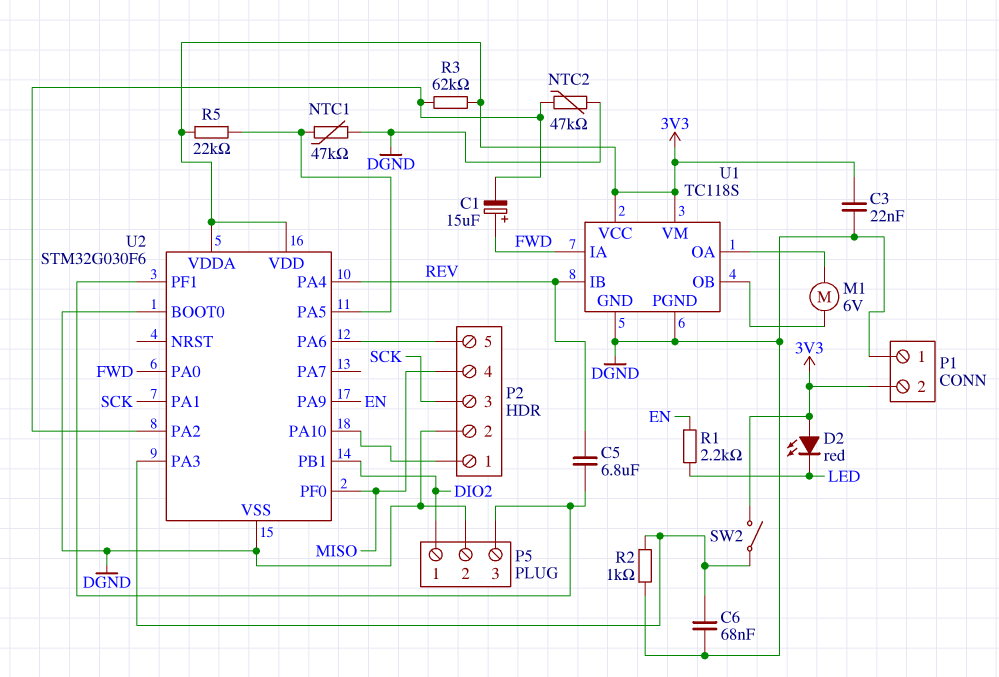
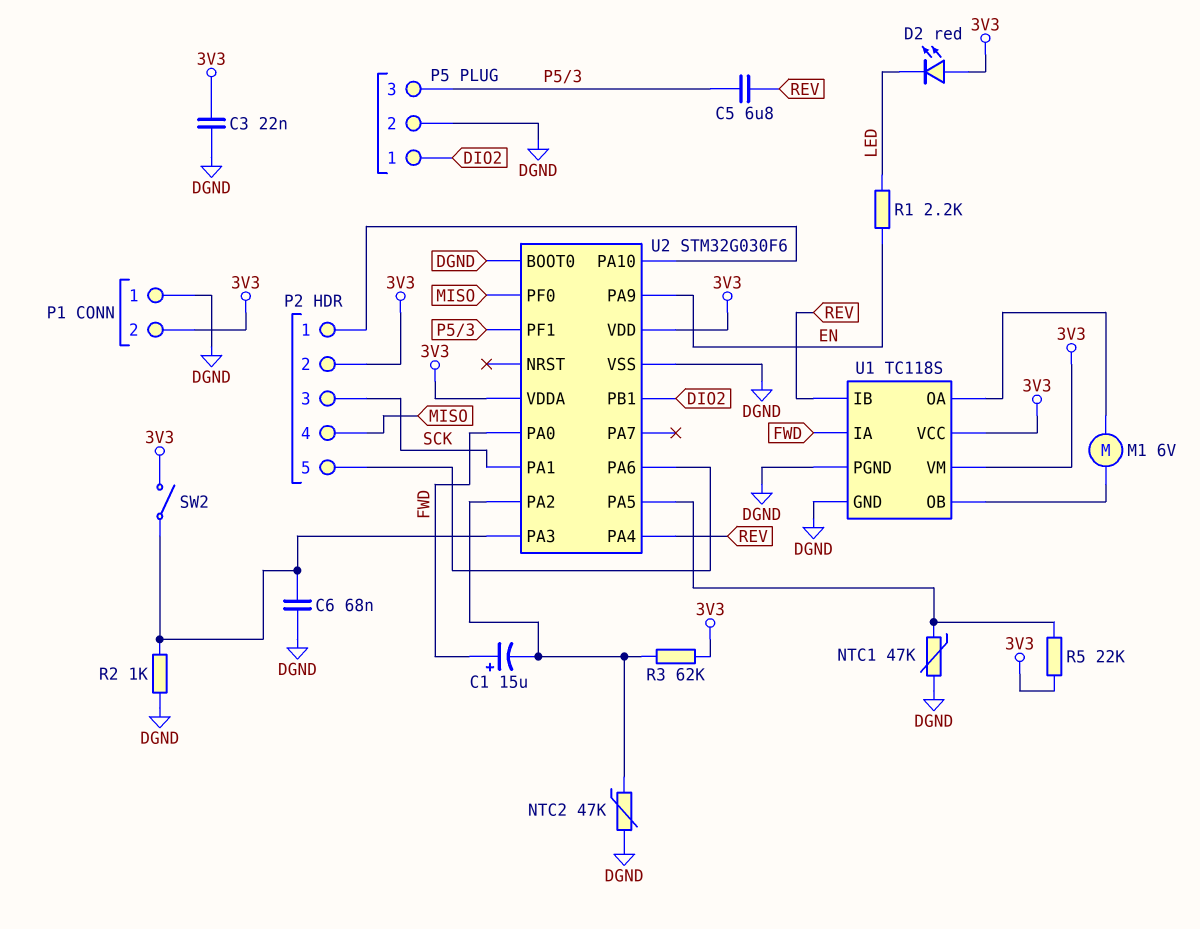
P2 pin 2: DGND -> 3V3

